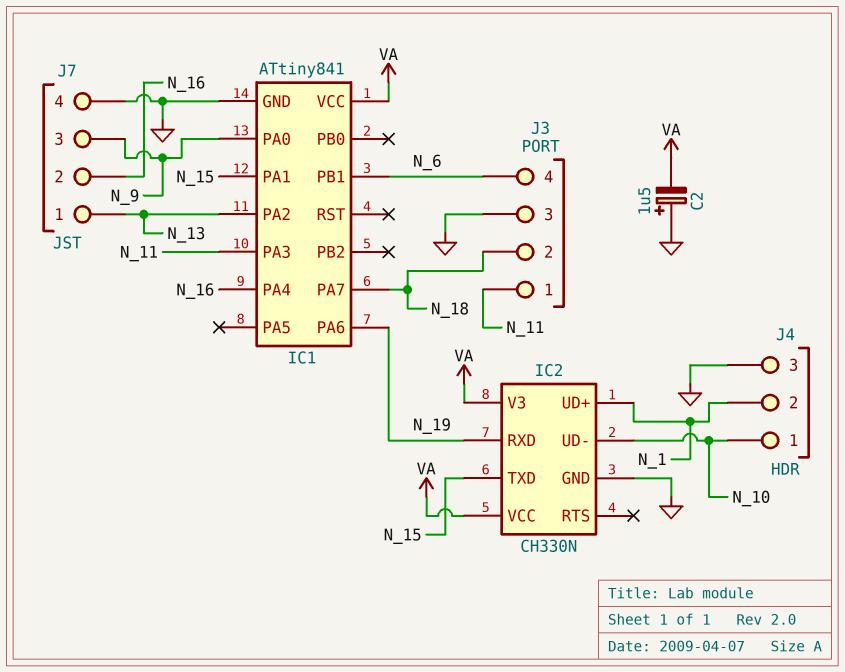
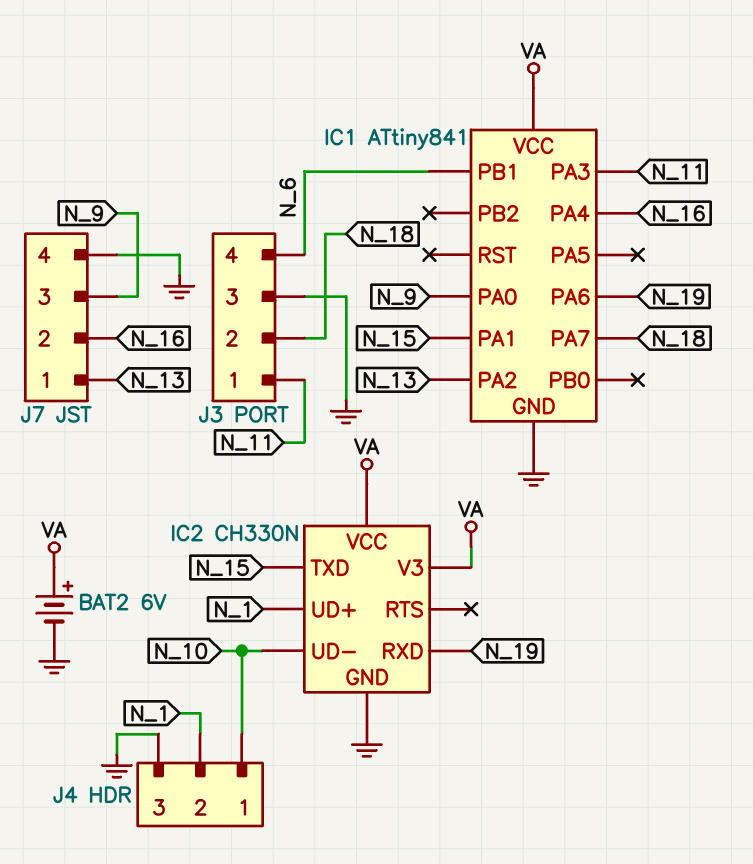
BAT2: none -> 6V (plus VA, minus GND)
C2: 1.5uF (plus GND, minus VA) -> none

